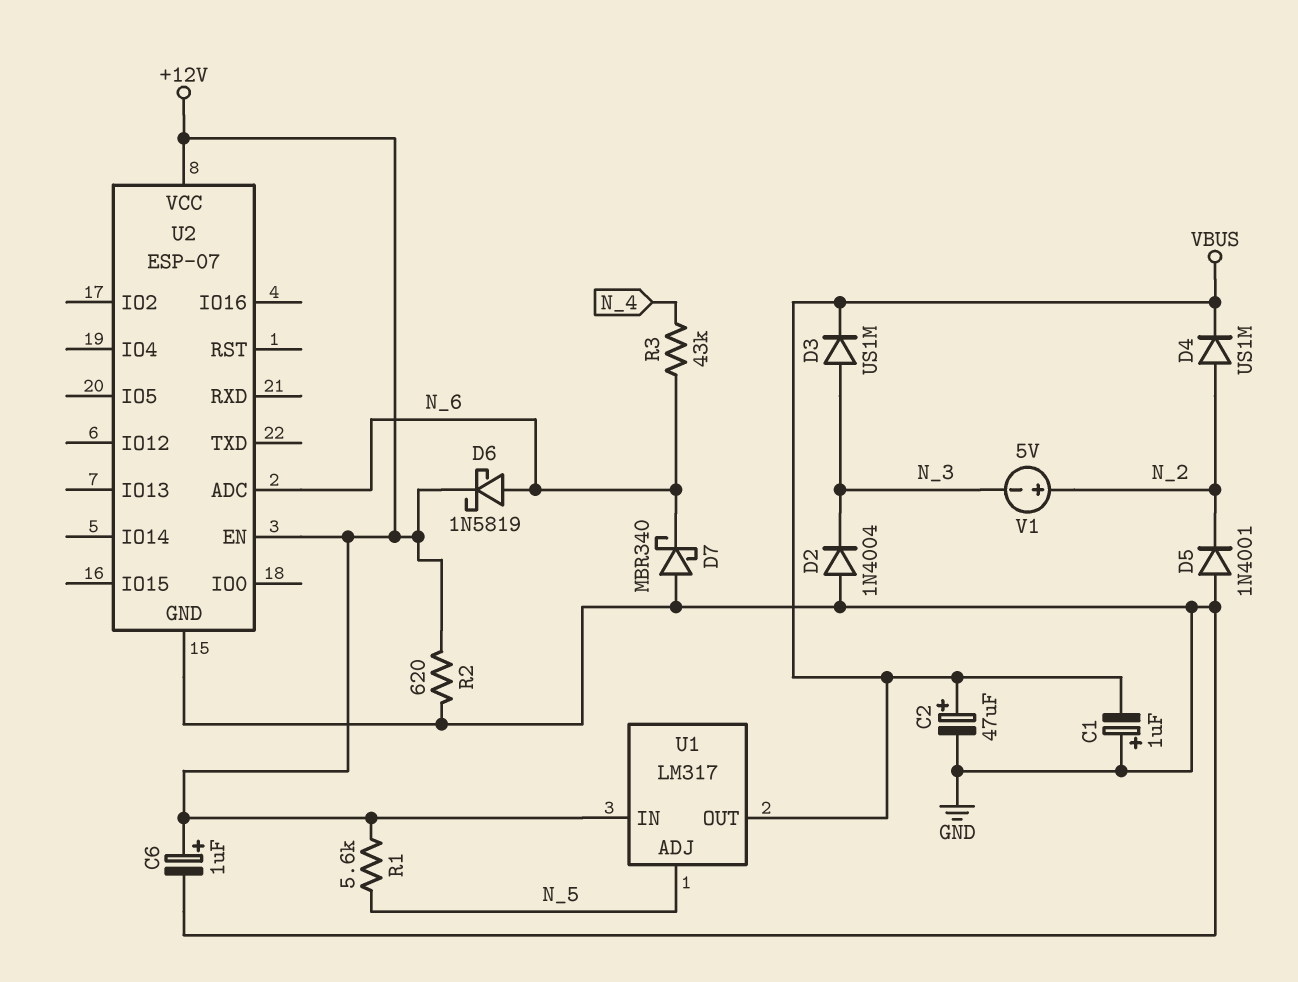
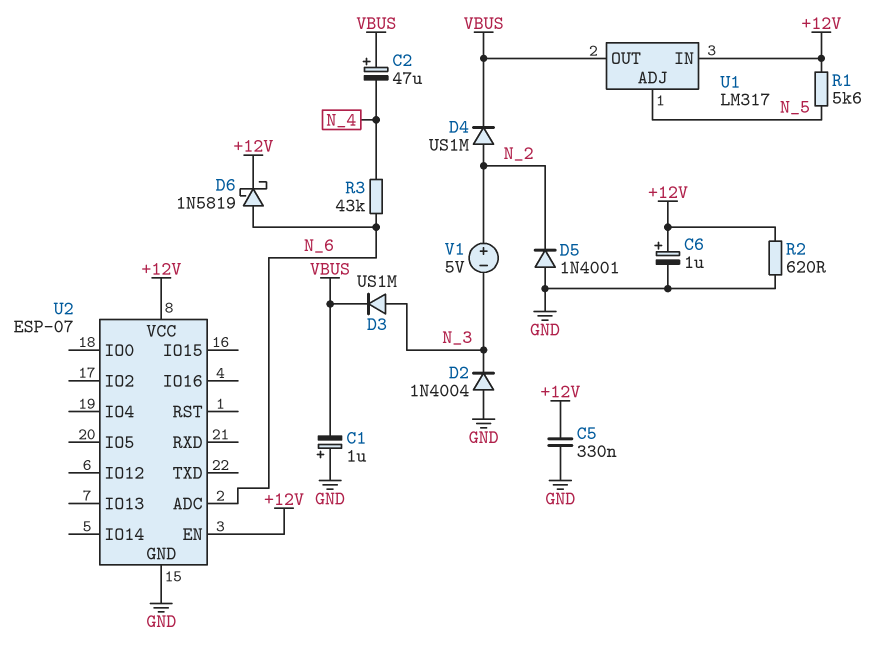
C2: 47uF (plus VBUS, minus GND) -> 47uF (plus VBUS, minus N_4)
C5: none -> 330nF (+12V, GND)
D7: schottky MBR340 (A GND, K N_6) -> none

